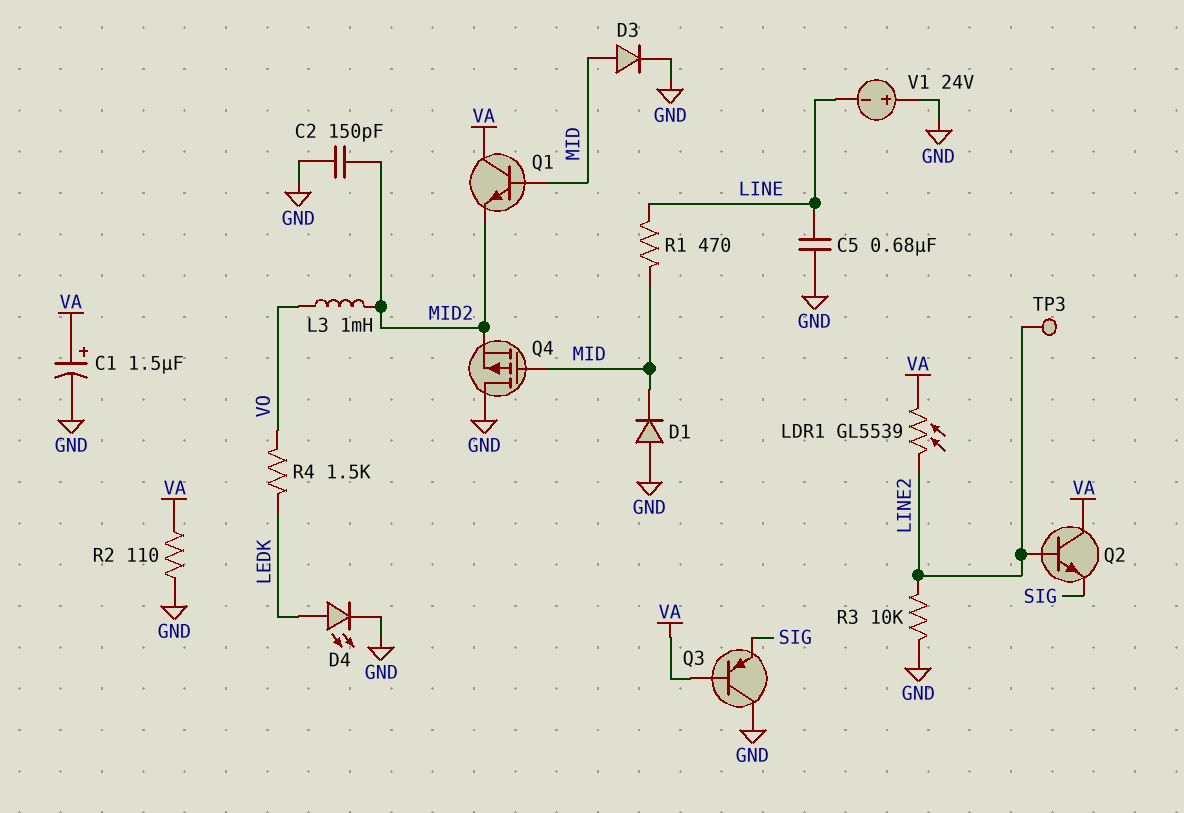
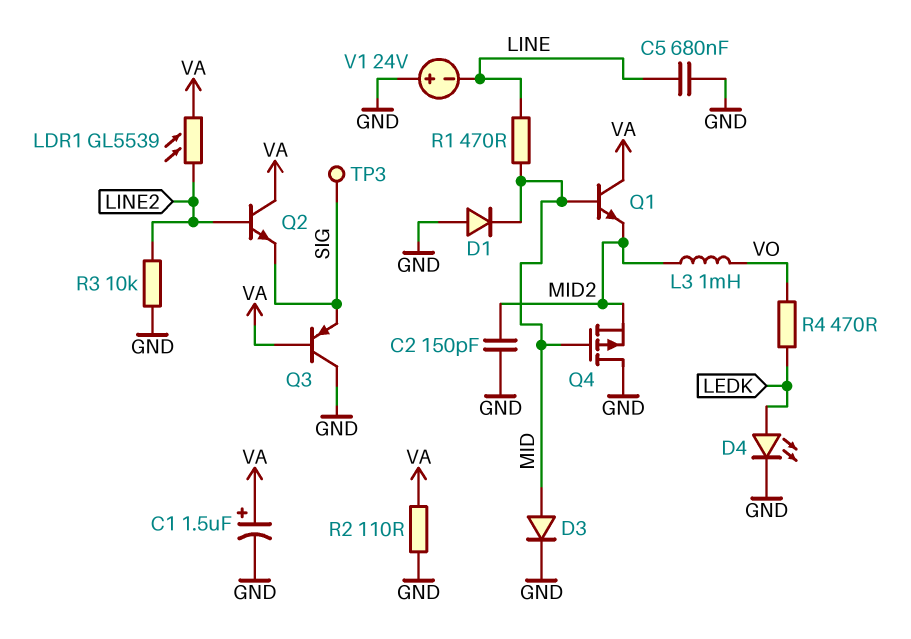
R4: 1.5k (LEDK, VO) -> 470 (LEDK, VO)
TP3: test point (LINE2) -> test point (SIG)

